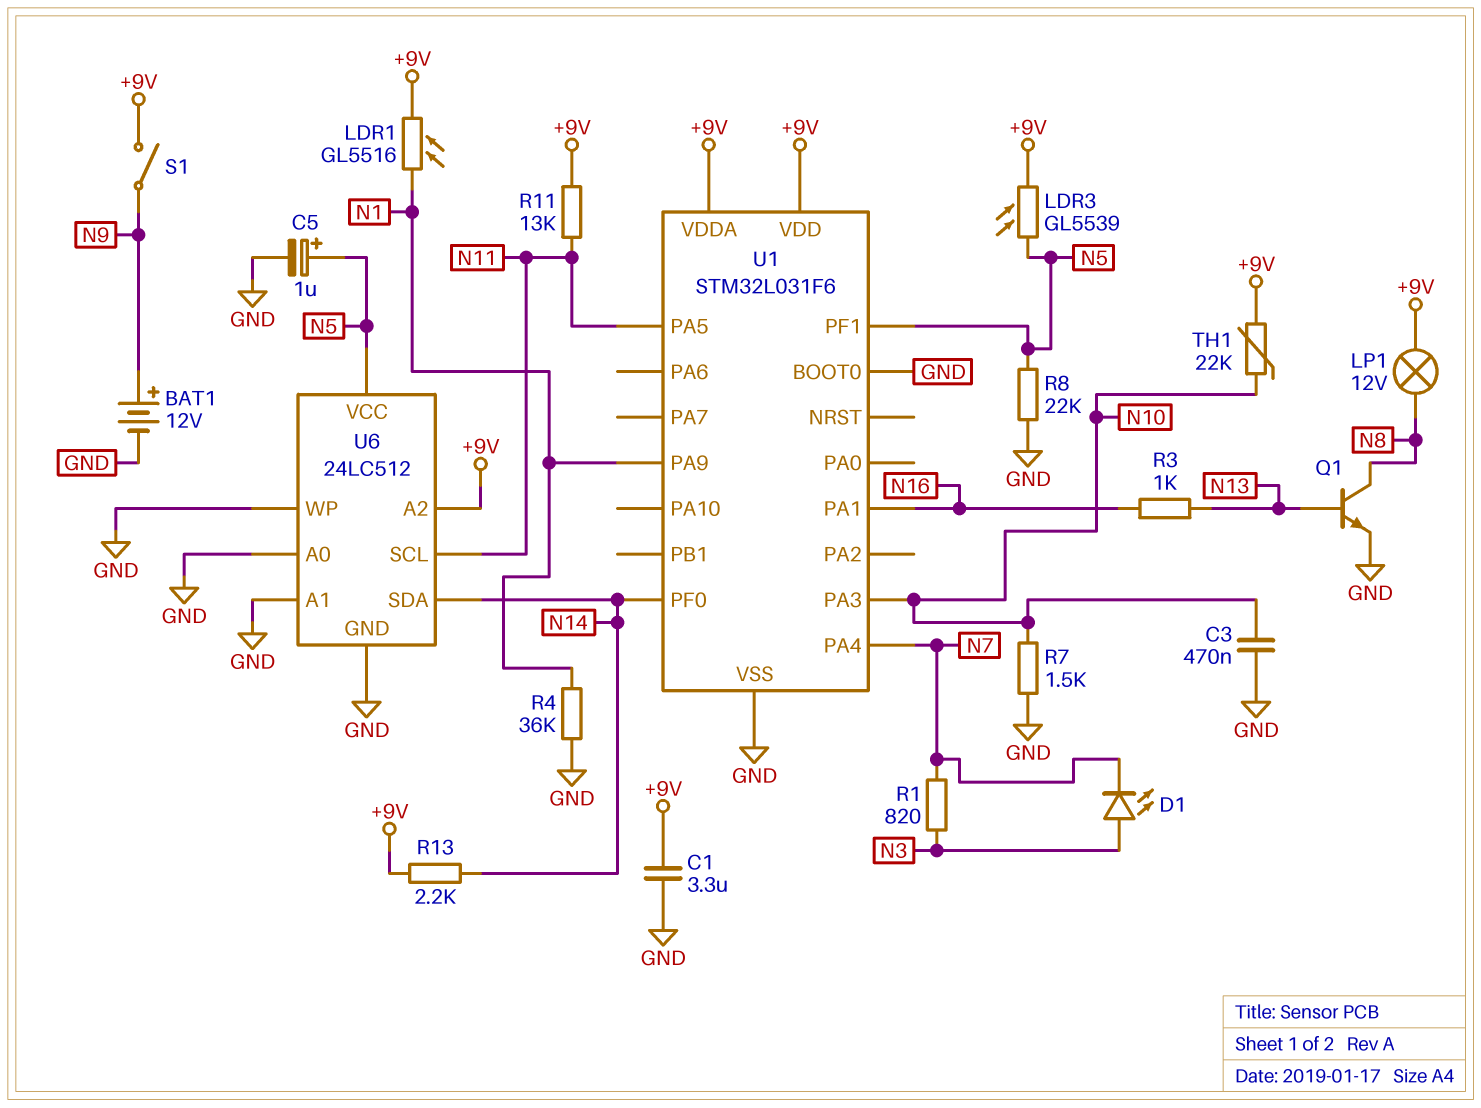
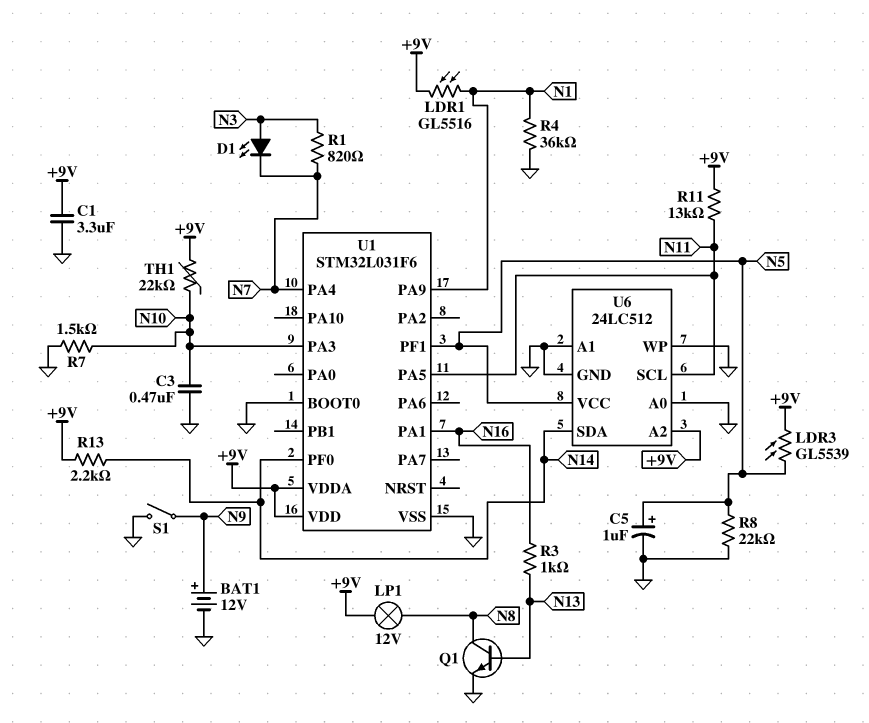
S1: switch (+9V, N9) -> switch (GND, N9)

